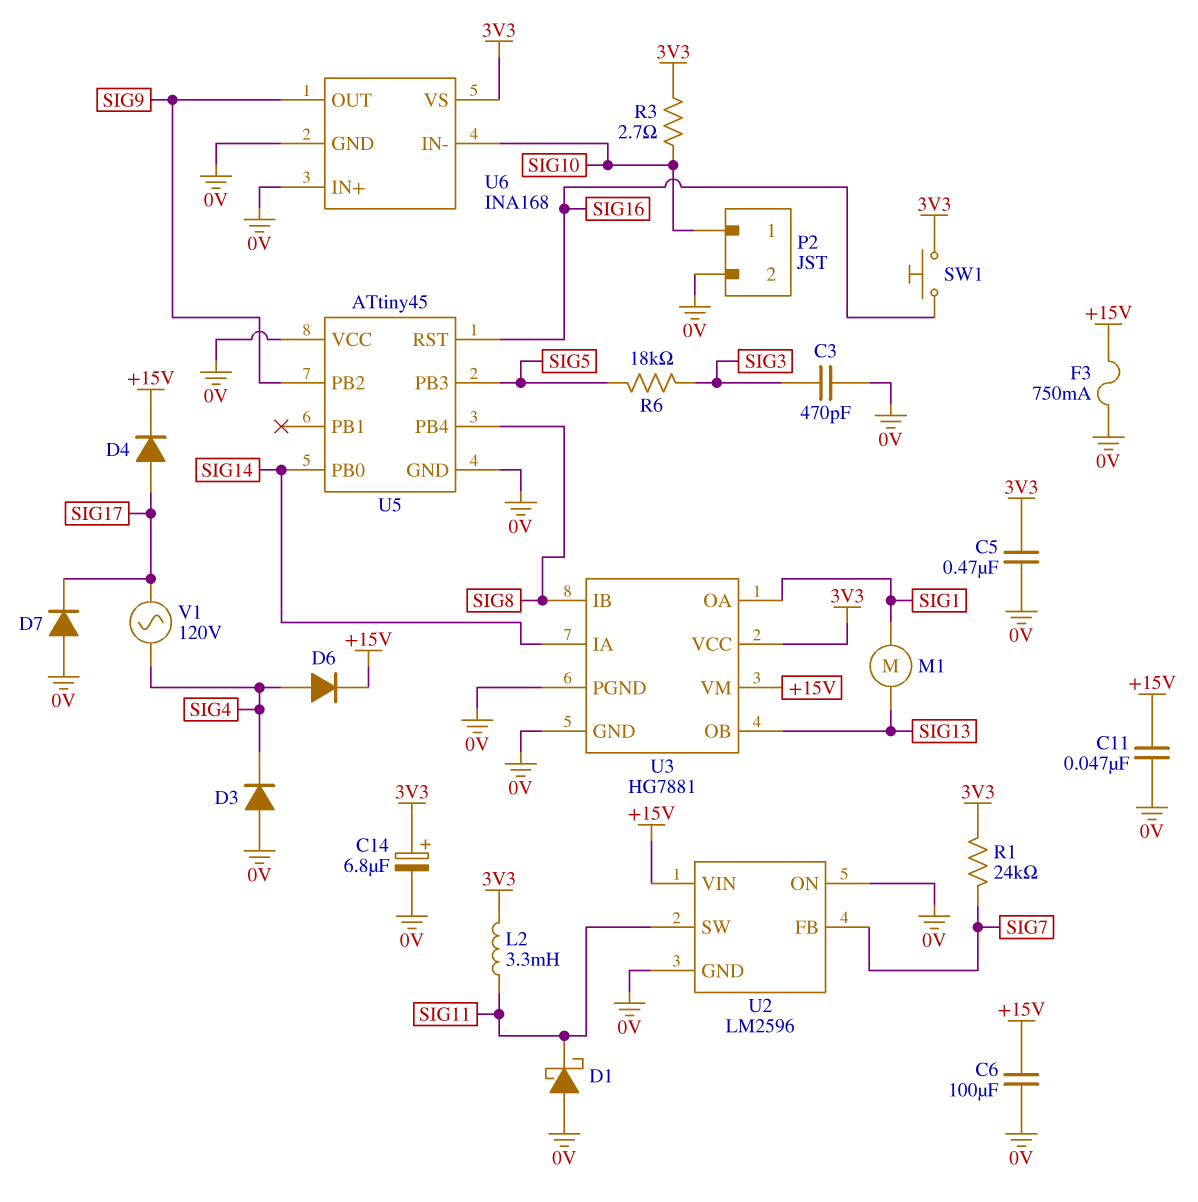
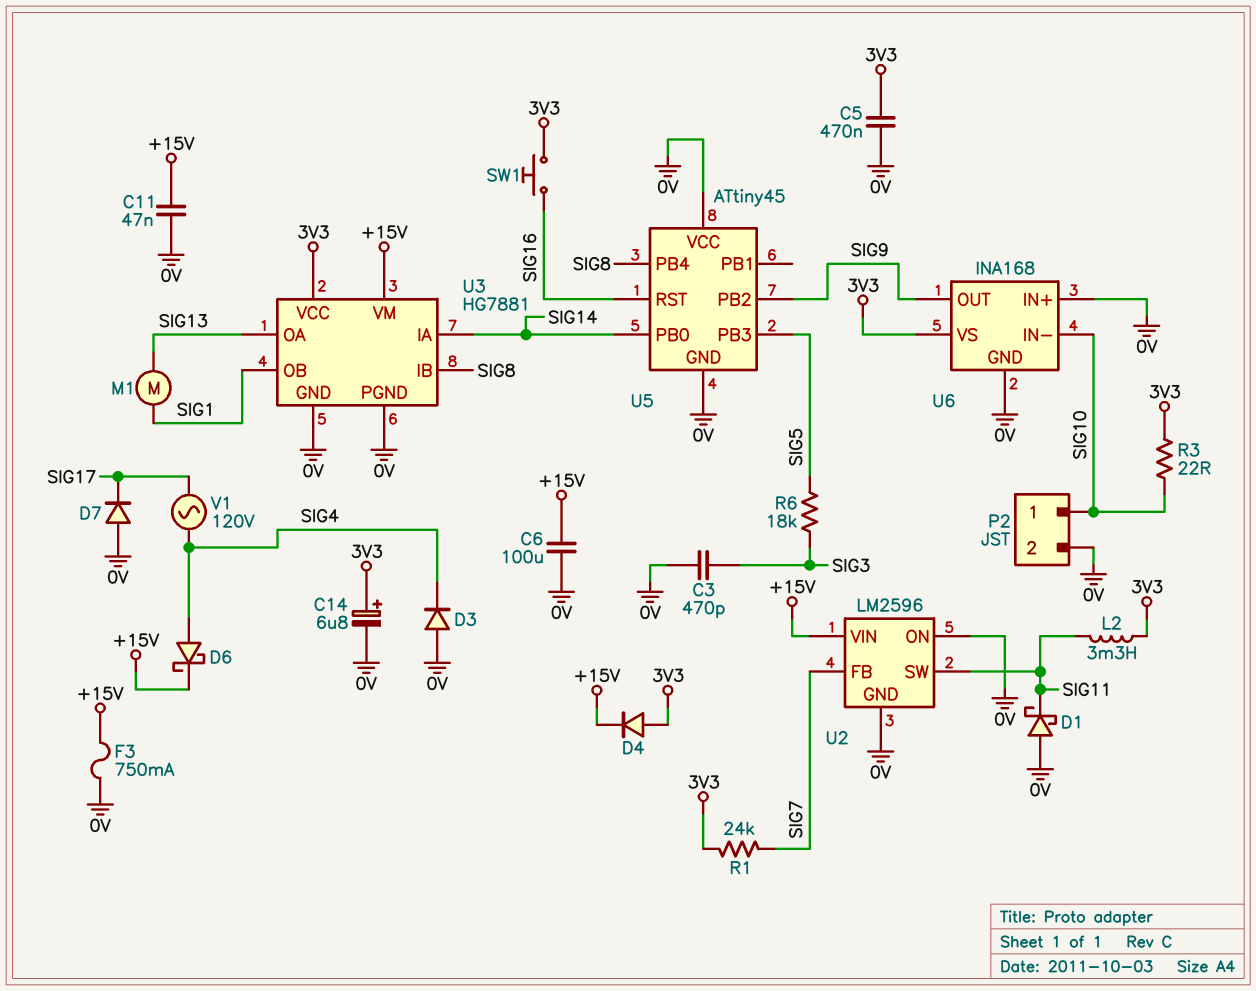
D4: diode (A SIG17, K +15V) -> diode (A 3V3, K +15V)
D6: diode (A SIG4, K +15V) -> schottky (A SIG4, K +15V)
R3: 2.7 (3V3, SIG10) -> 22 (3V3, SIG10)
U3 pin OA: SIG1 -> SIG13
U3 pin OB: SIG13 -> SIG1

